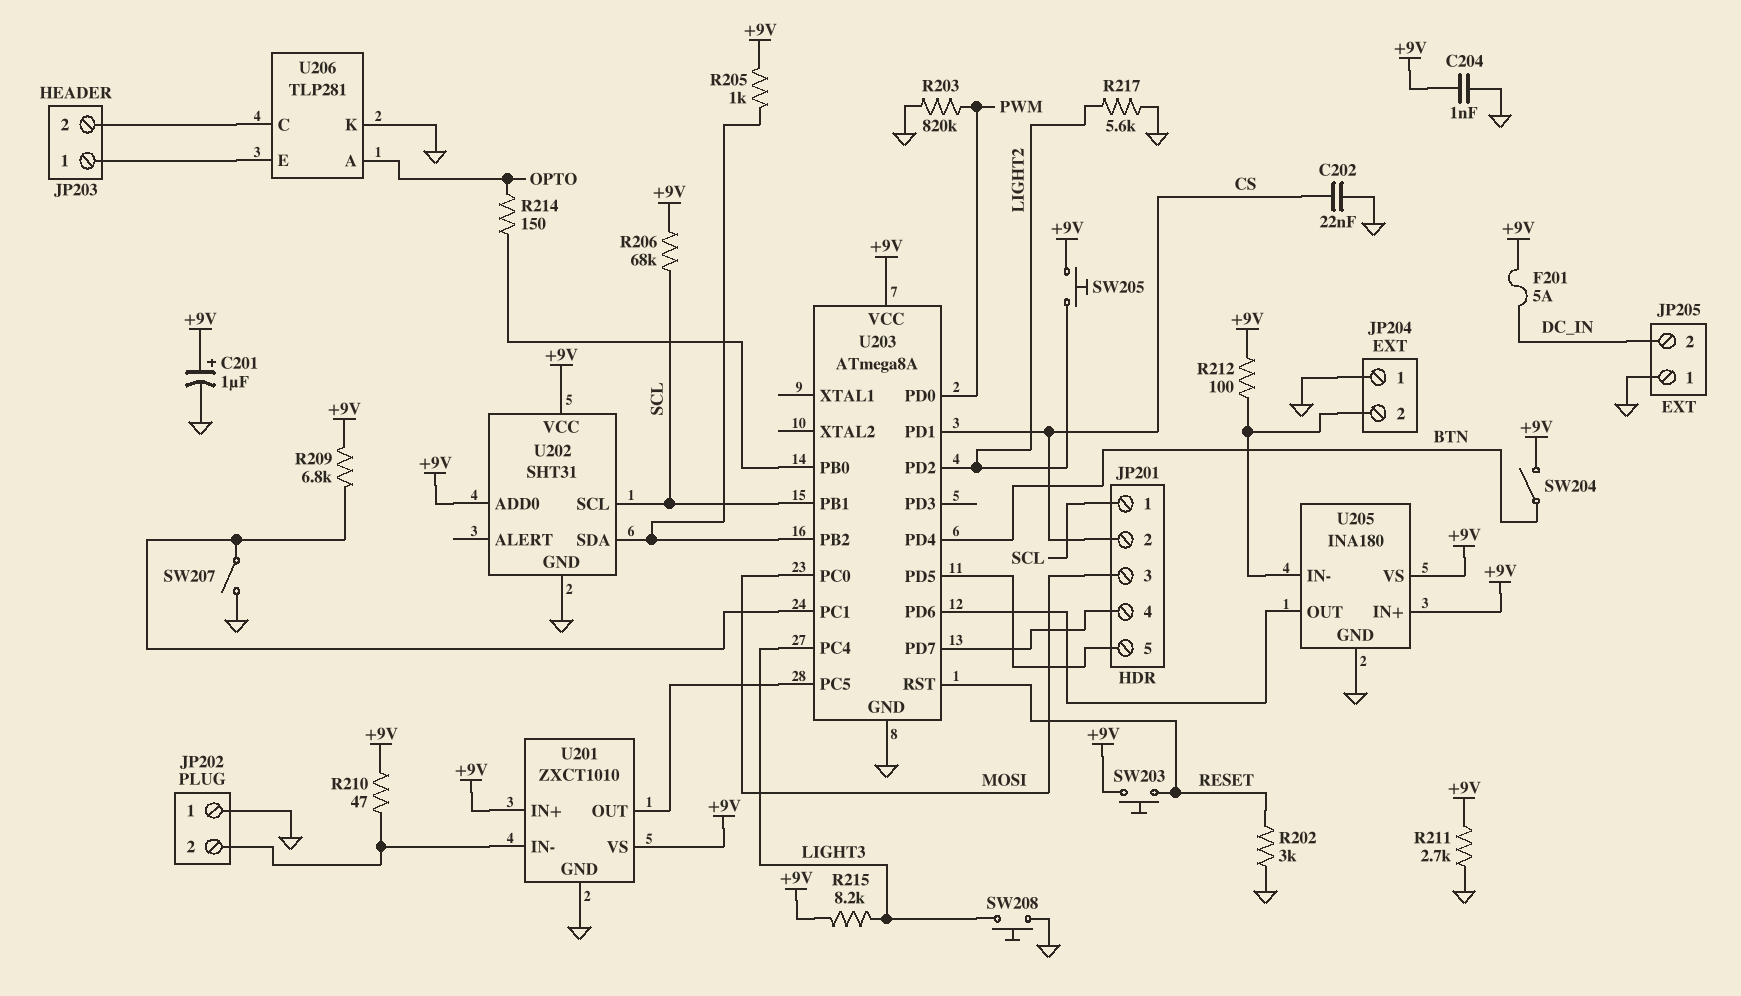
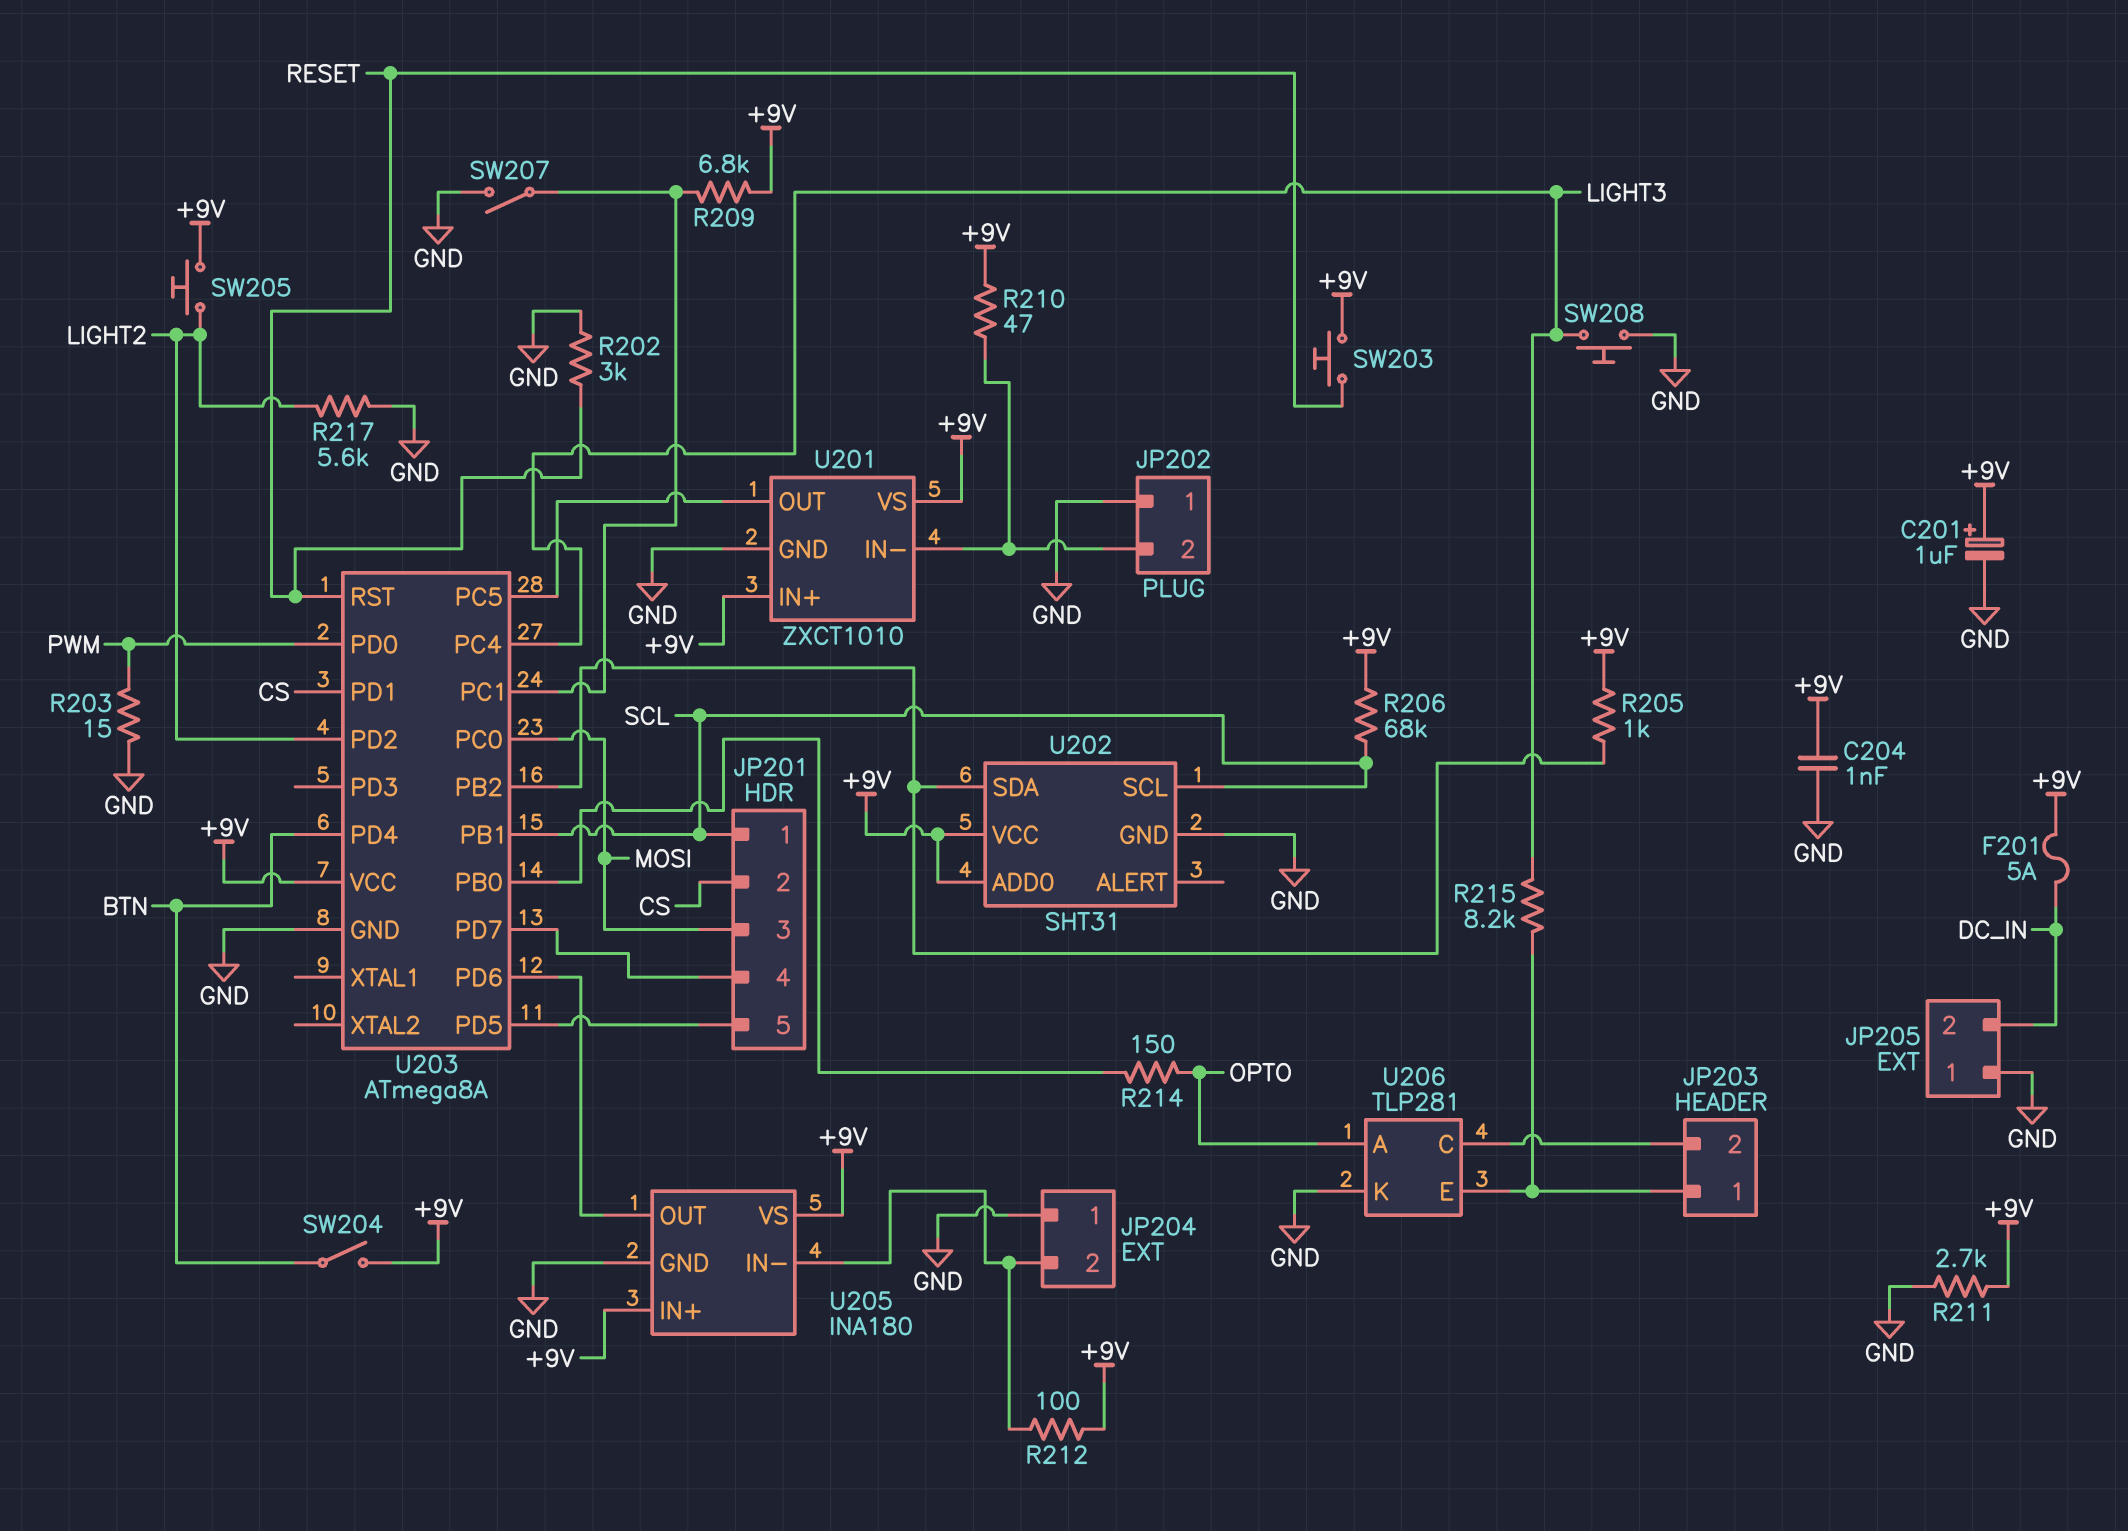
C202: 22nF (CS, GND) -> none
R203: 820k (GND, PWM) -> 15 (GND, PWM)
R215: 8.2k (+9V, LIGHT3) -> 8.2k (JP203/1, LIGHT3)

